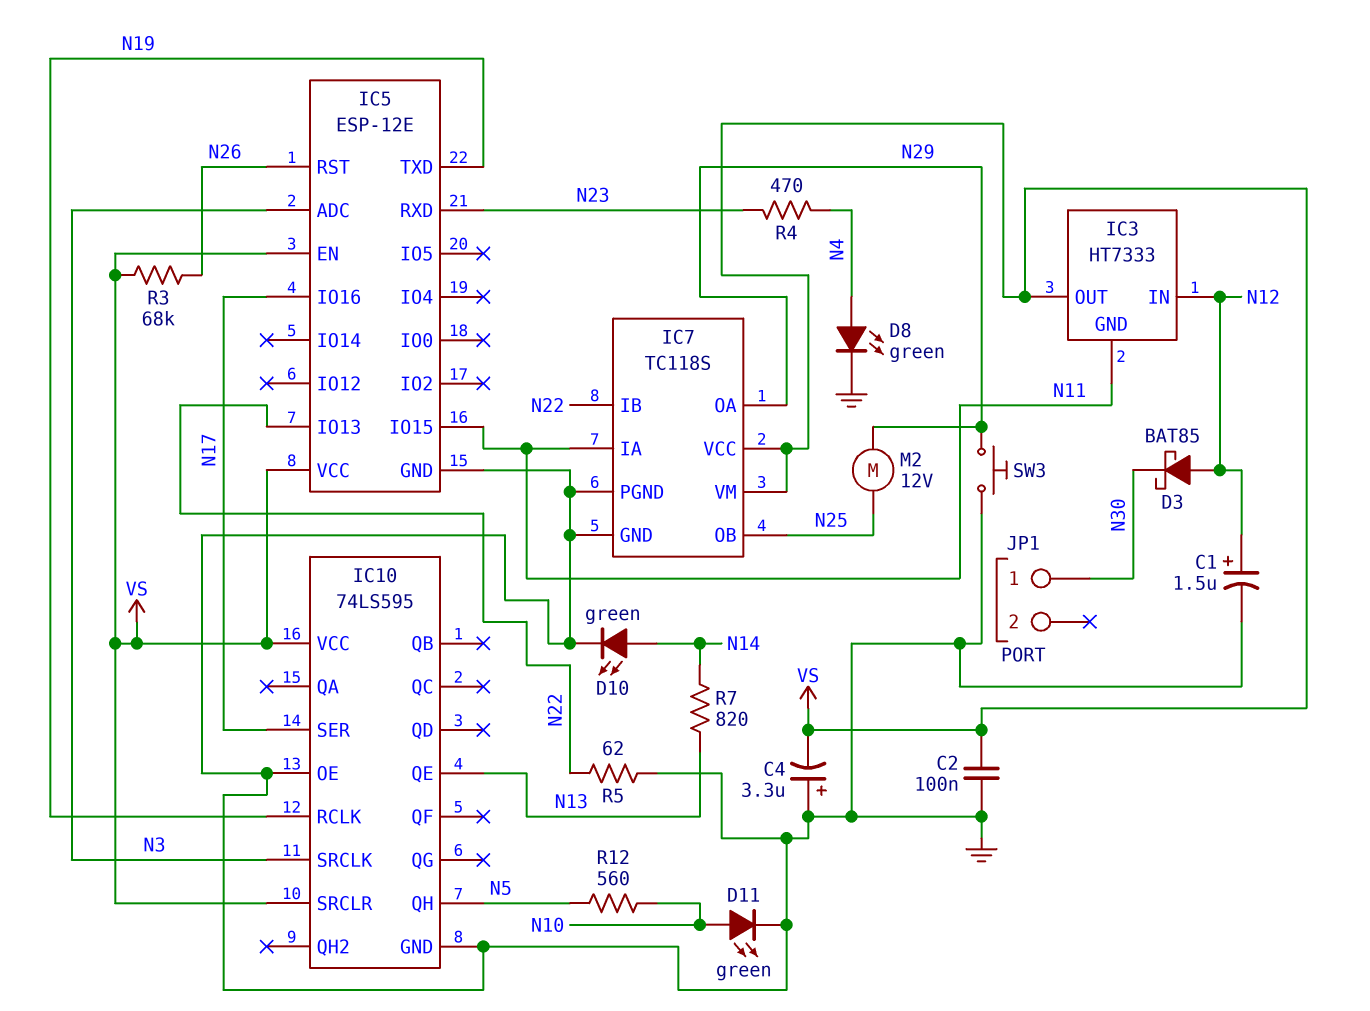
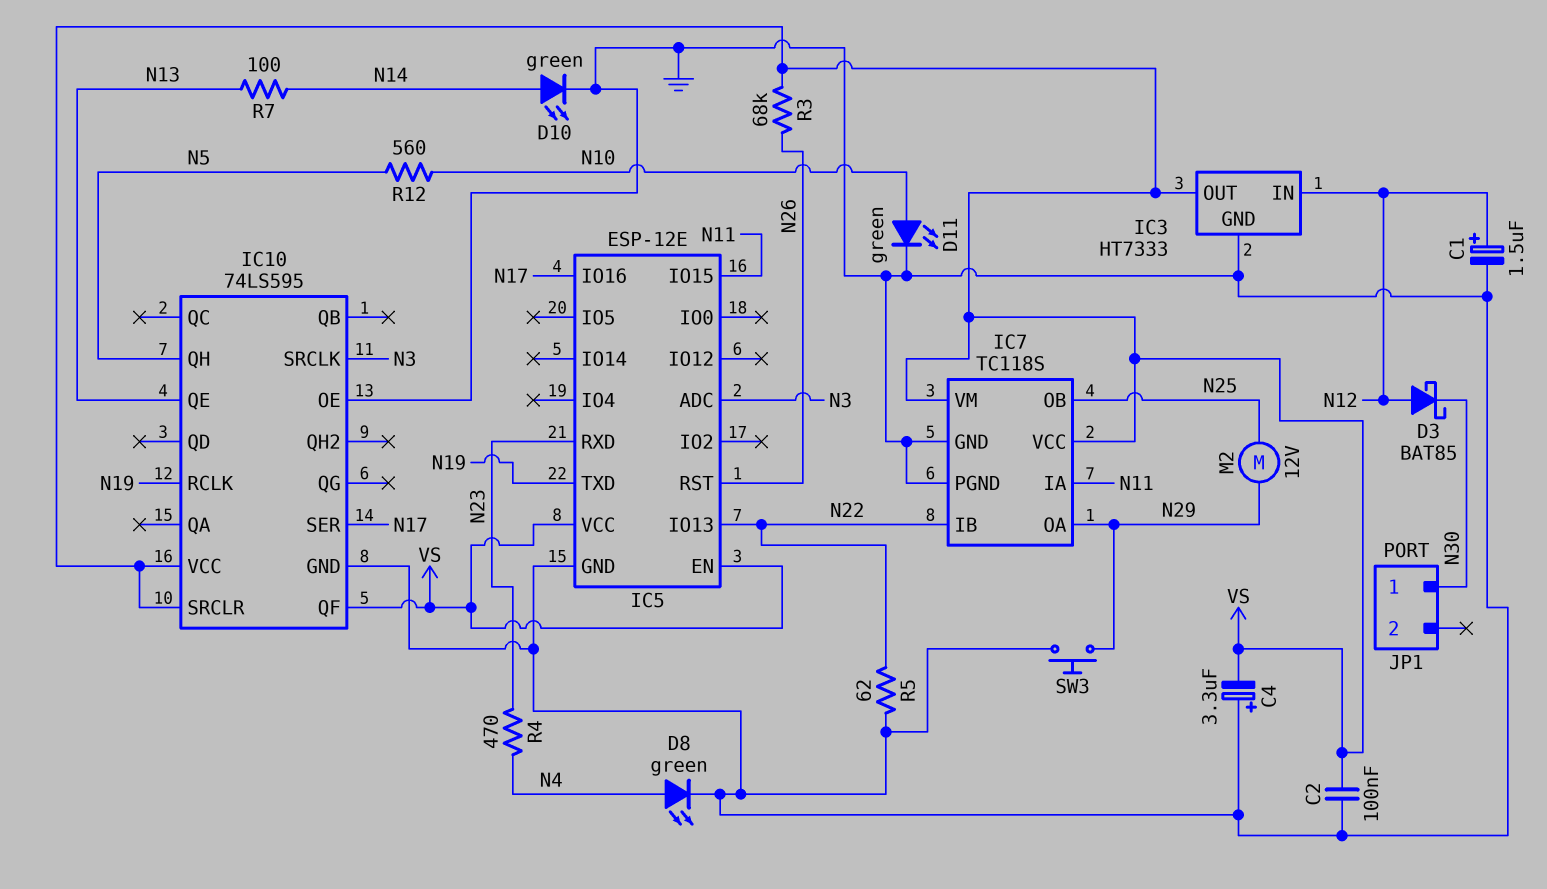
IC3 pin GND: N11 -> GND
IC10 pin QF: none -> VS
R7: 820 (N13, N14) -> 100 (N13, N14)

